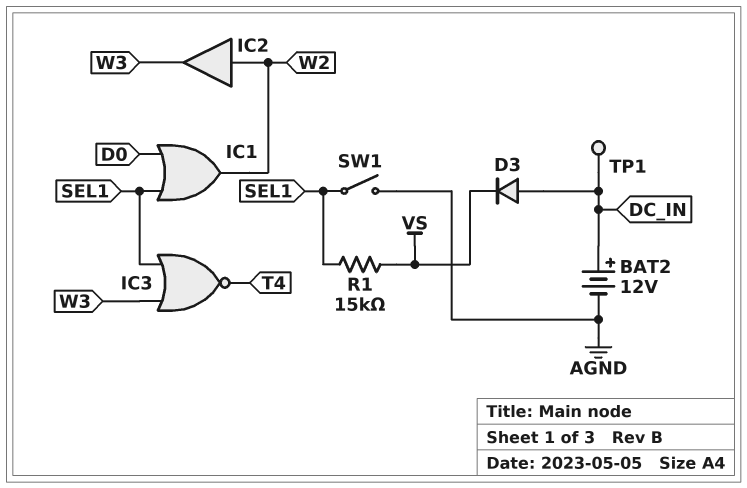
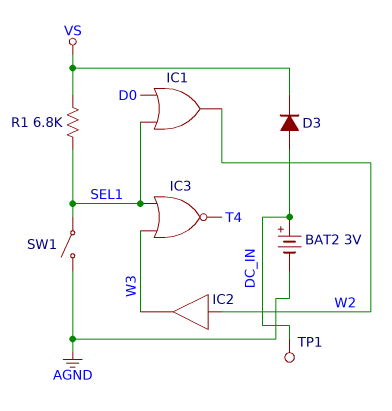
BAT2: 12V (plus DC_IN, minus AGND) -> 3V (plus DC_IN, minus AGND)
R1: 15k (SEL1, VS) -> 6.8k (SEL1, VS)

